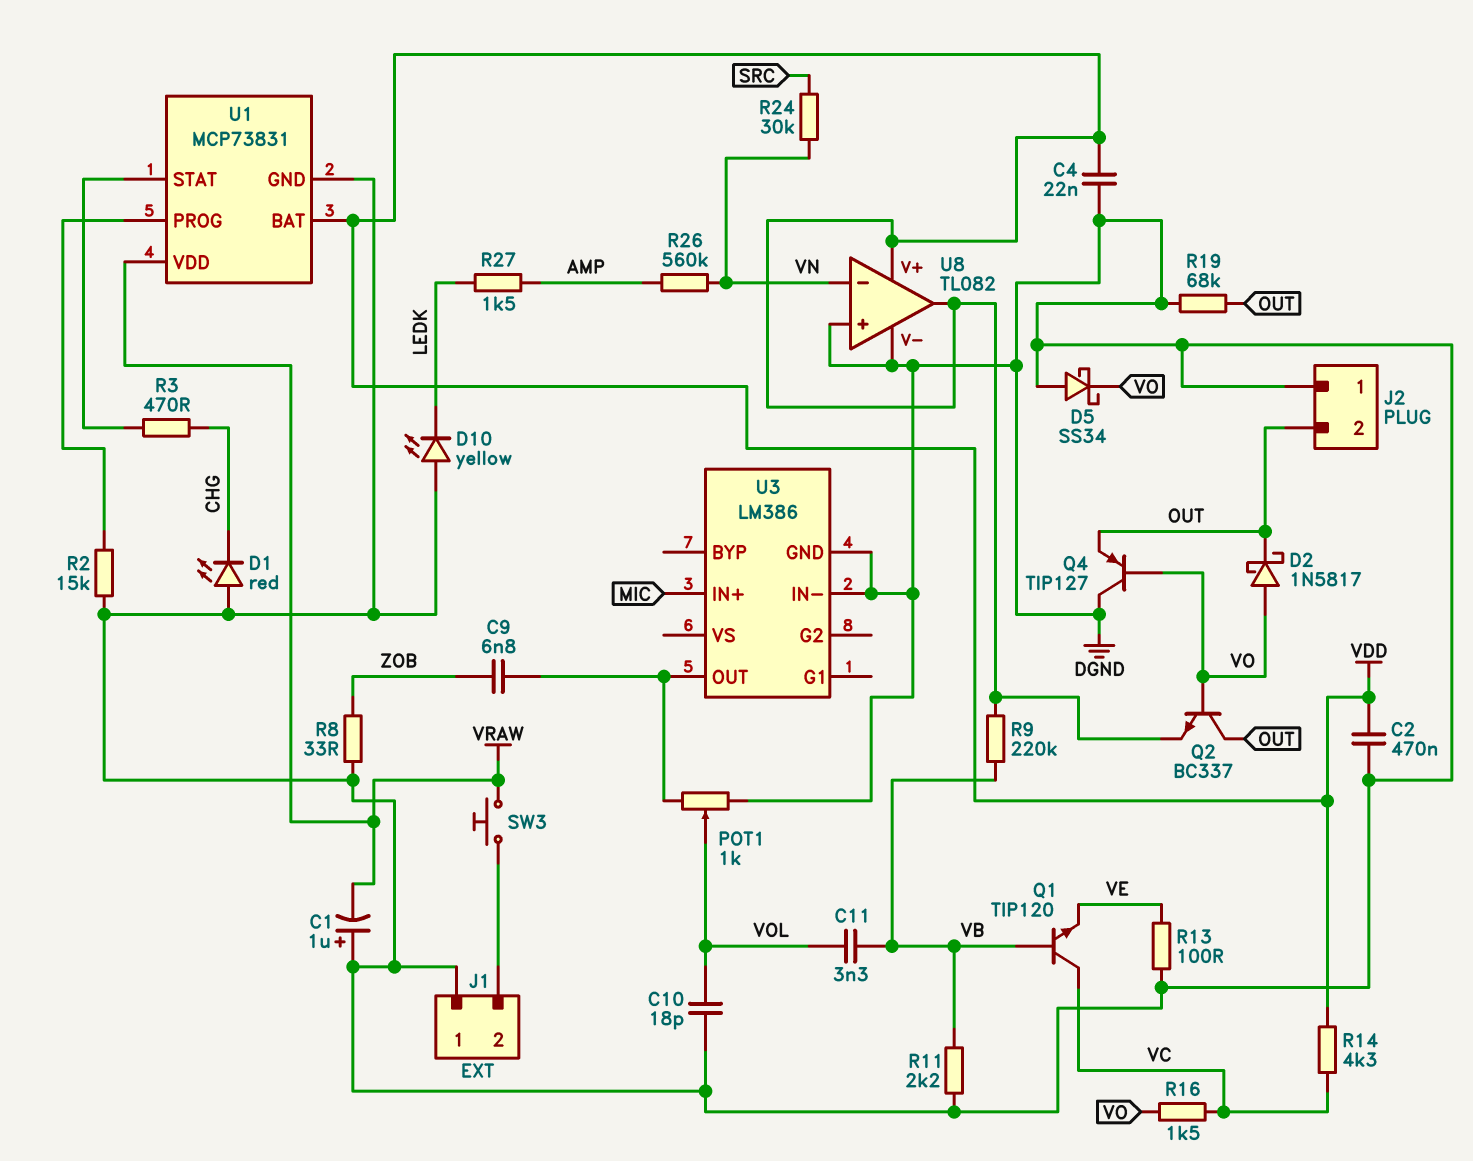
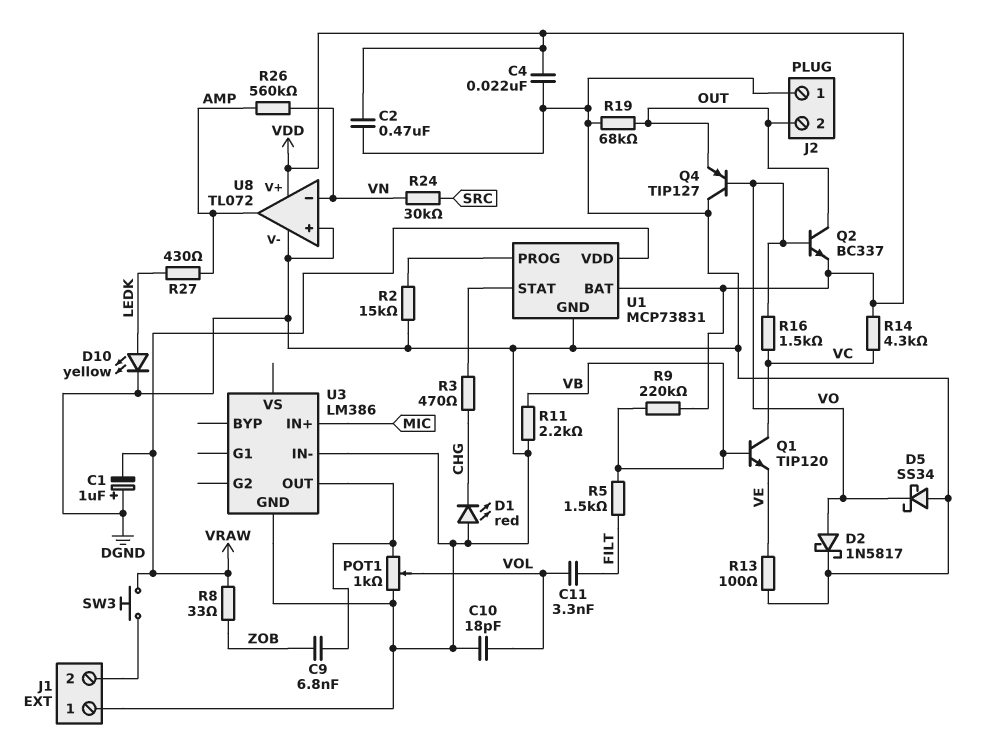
C11: 3.3nF (VB, VOL) -> 3.3nF (FILT, VOL)
D2: schottky 1N5817 (A VO, K OUT) -> schottky 1N5817 (A VO, K DGND)
D10: LED yellow (A DGND, K LEDK) -> LED yellow (A LEDK, K DGND)
R5: none -> 1.5k (FILT, VB)
R8: 33 (DGND, ZOB) -> 33 (VRAW, ZOB)
R27: 1.5k (AMP, LEDK) -> 430 (AMP, LEDK)
U8: TL082 -> TL072
U8 pin out: VDD -> AMP

